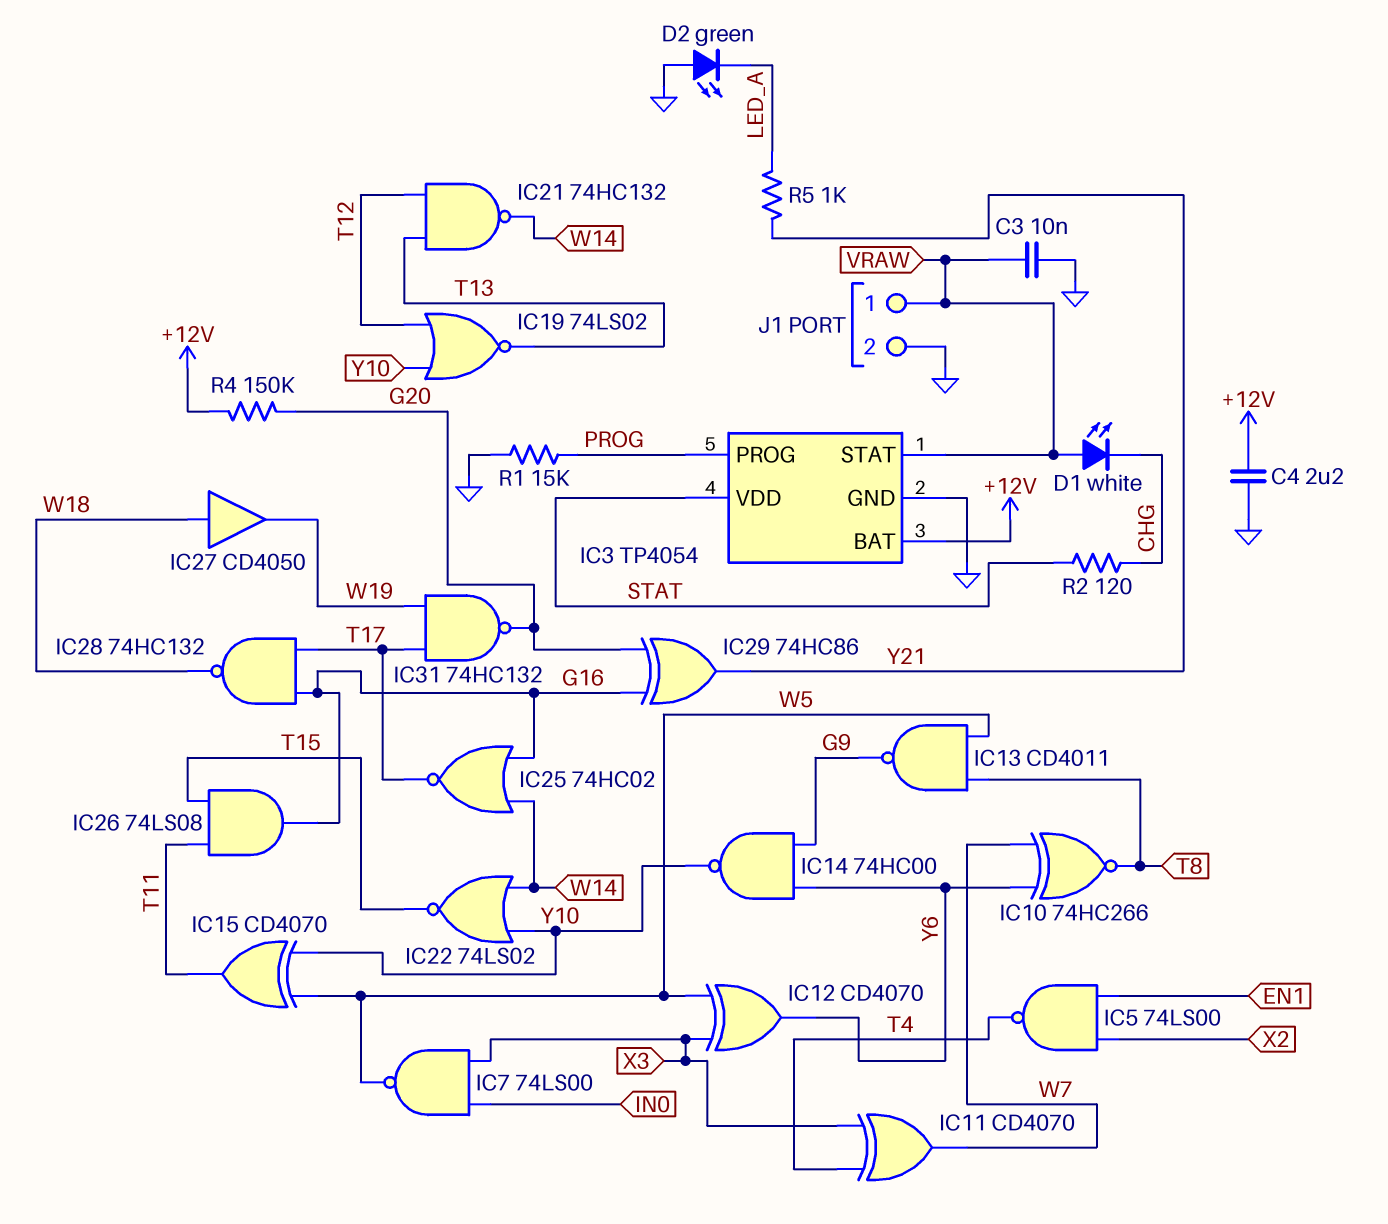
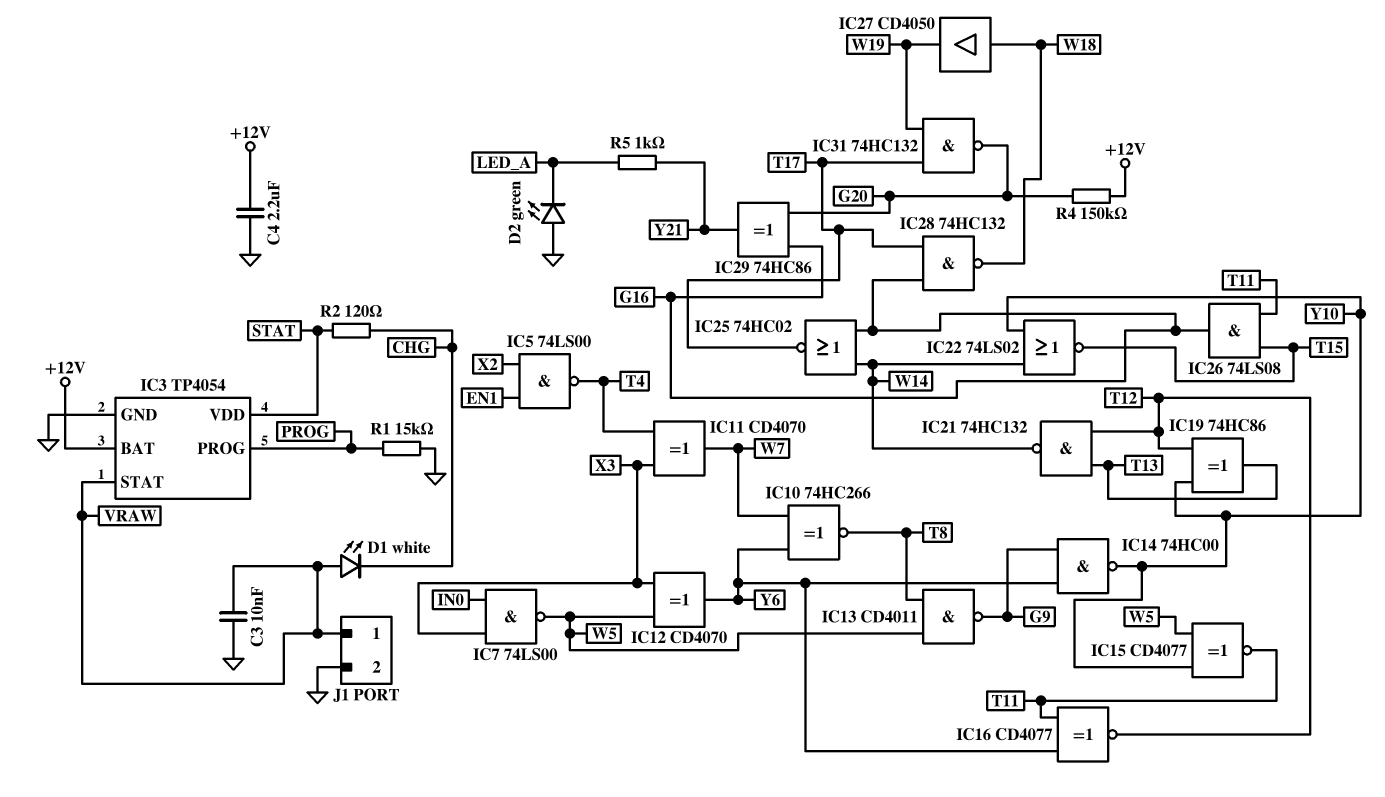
IC15: XOR CD4070 (in W5, in Y10, out T11) -> XNOR CD4077 (in W5, in Y10, out T11)
IC16: none -> XNOR CD4077 (in T11, in Y6, out T12)
IC19: NOR 74LS02 (in T12, in Y10, out T13) -> XOR 74HC86 (in T12, in Y10, out T13)

